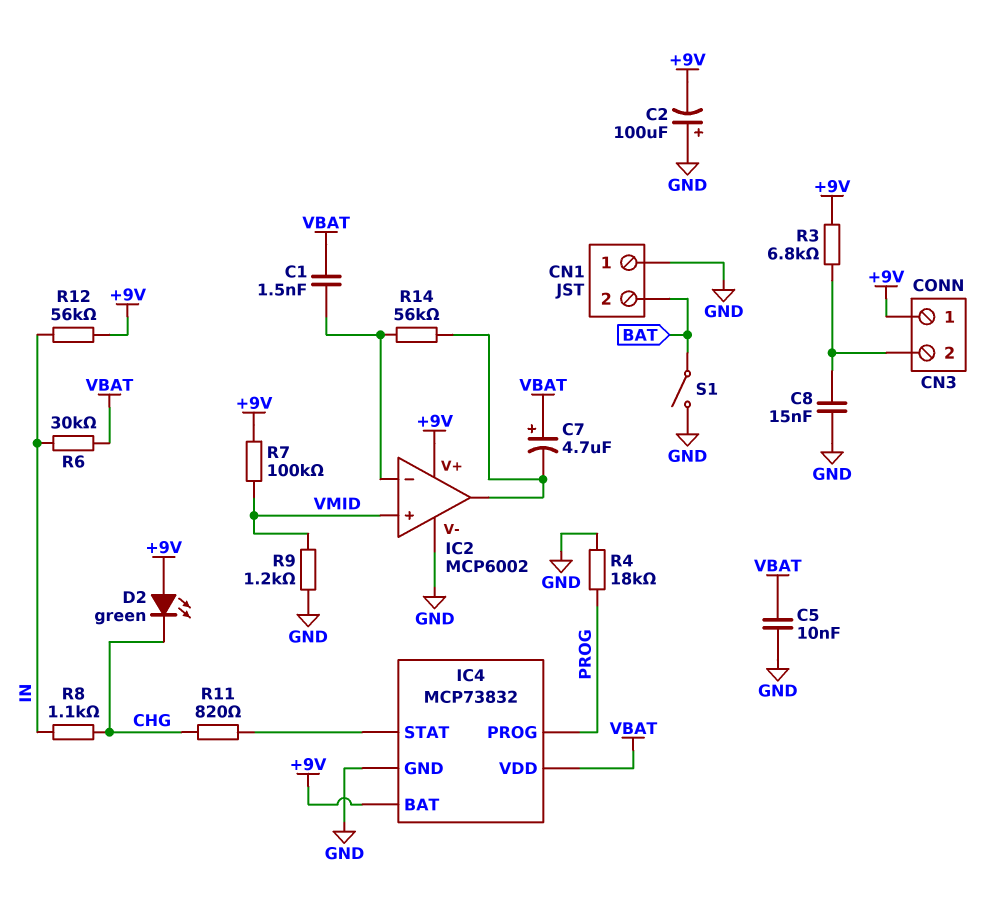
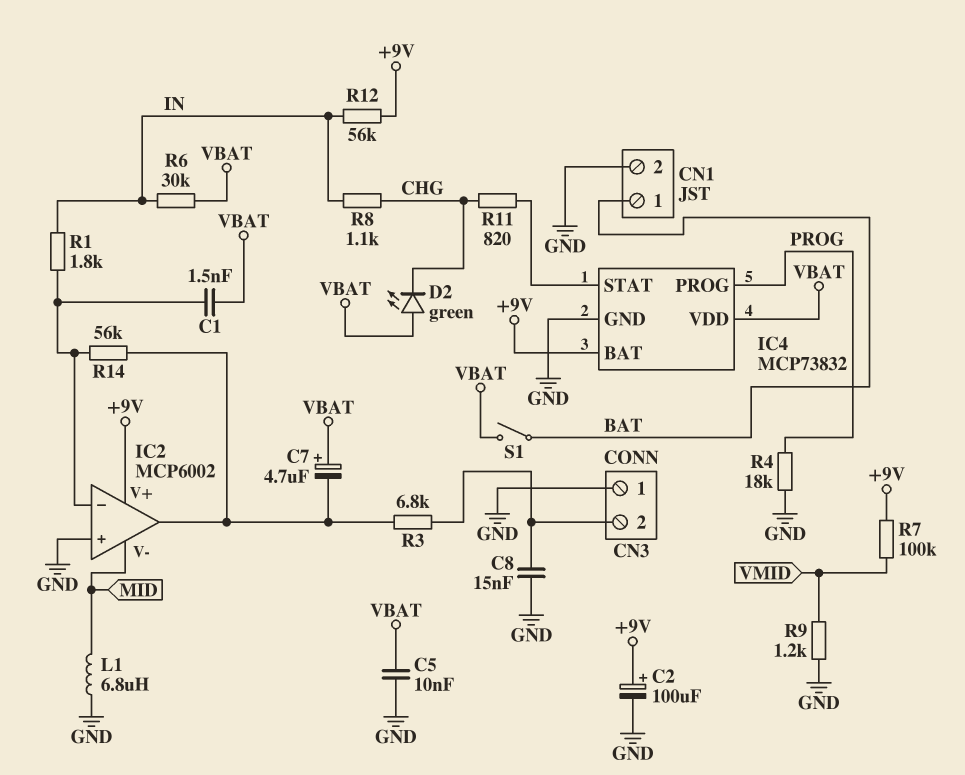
C2: 100uF (plus GND, minus +9V) -> 100uF (plus +9V, minus GND)
CN1 pin 1: GND -> BAT
CN1 pin 2: BAT -> GND
CN3 pin 1: +9V -> GND
D2: LED green (A +9V, K CHG) -> LED green (A VBAT, K CHG)
IC2 pin V-: GND -> MID
IC2 pin in+: VMID -> GND
L1: none -> 6.8uH (GND, MID)
R1: none -> 1.8k (IC2/in-, IN)
R3: 6.8k (+9V, CN3/2) -> 6.8k (CN3/2, IC2/out)
S1: switch (BAT, GND) -> switch (BAT, VBAT)

